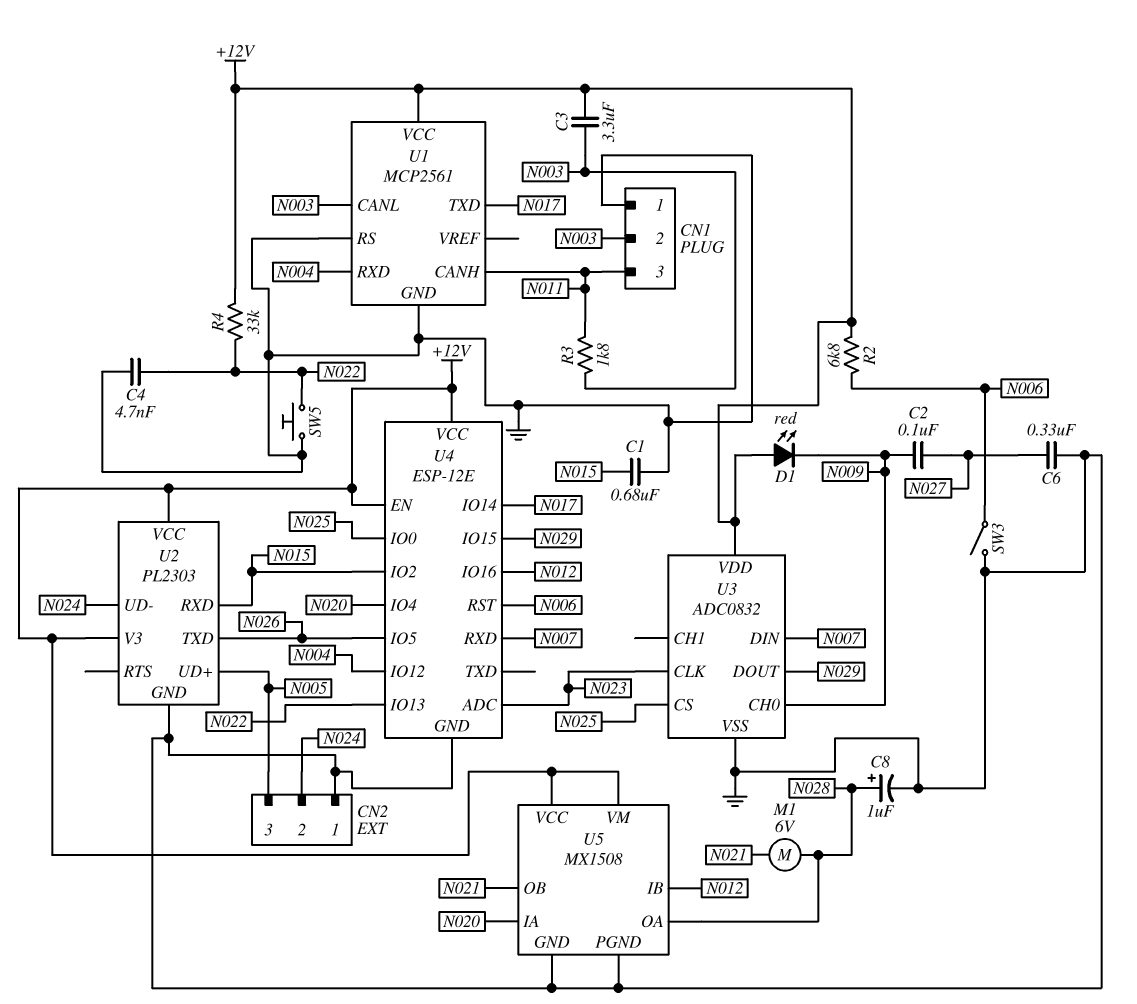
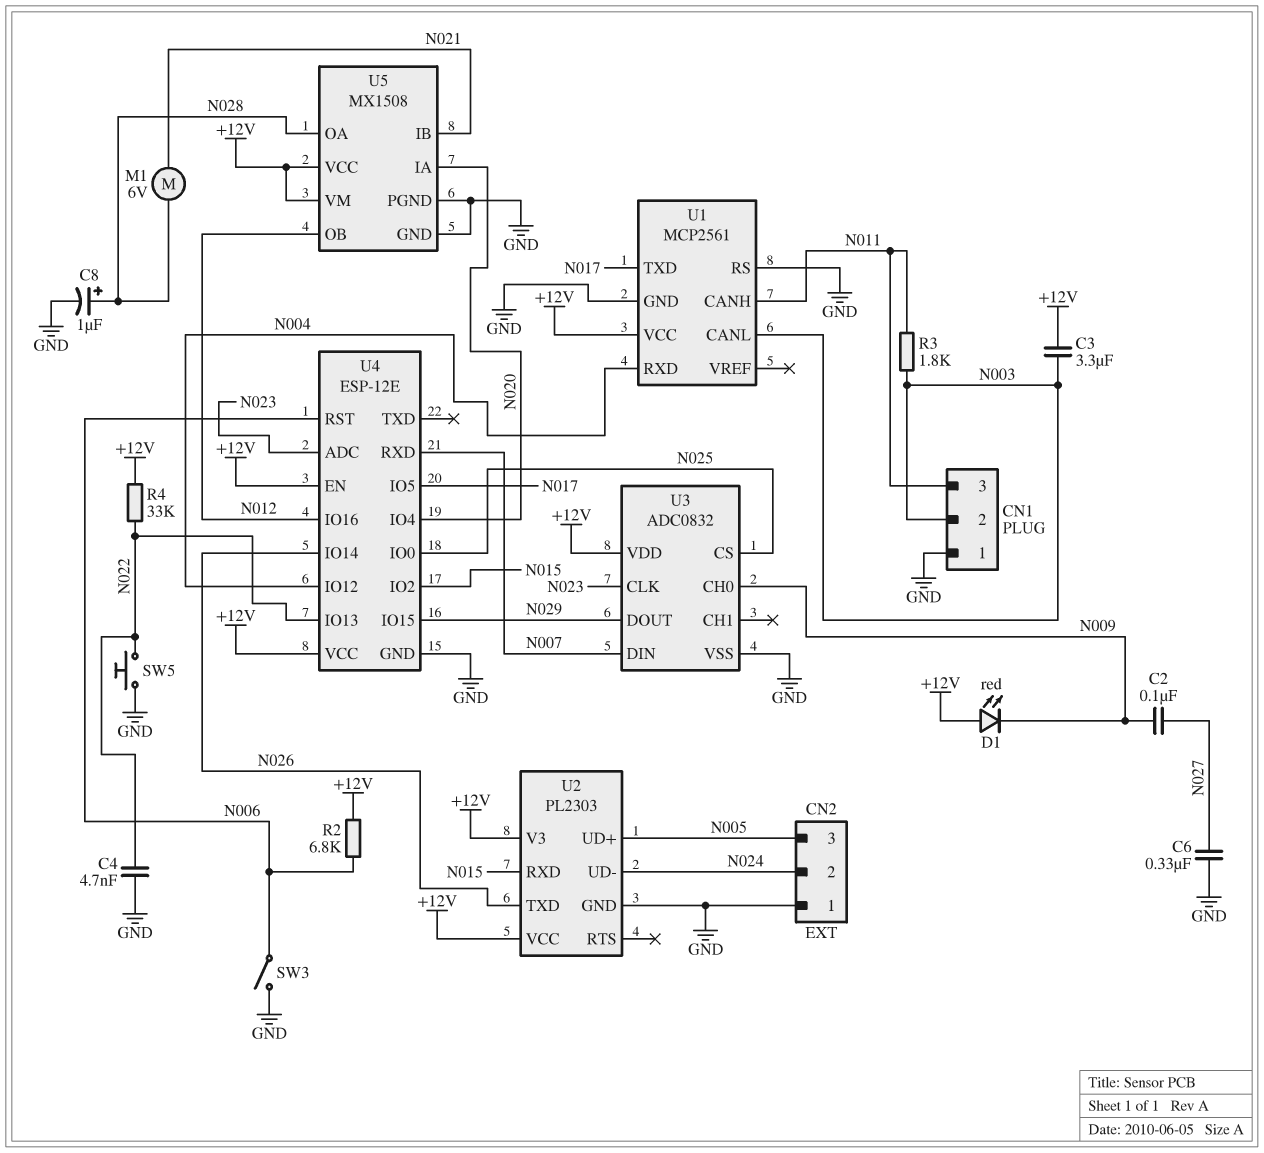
C1: 680nF (GND, N015) -> none
U4 pin IO5: N026 -> N017
U4 pin IO14: N017 -> N026
U5 pin IB: N012 -> N021
U5 pin OB: N021 -> N012

